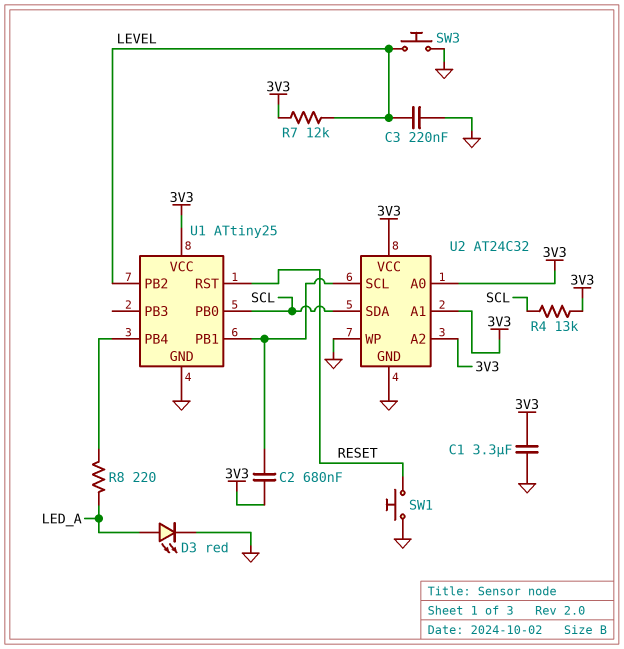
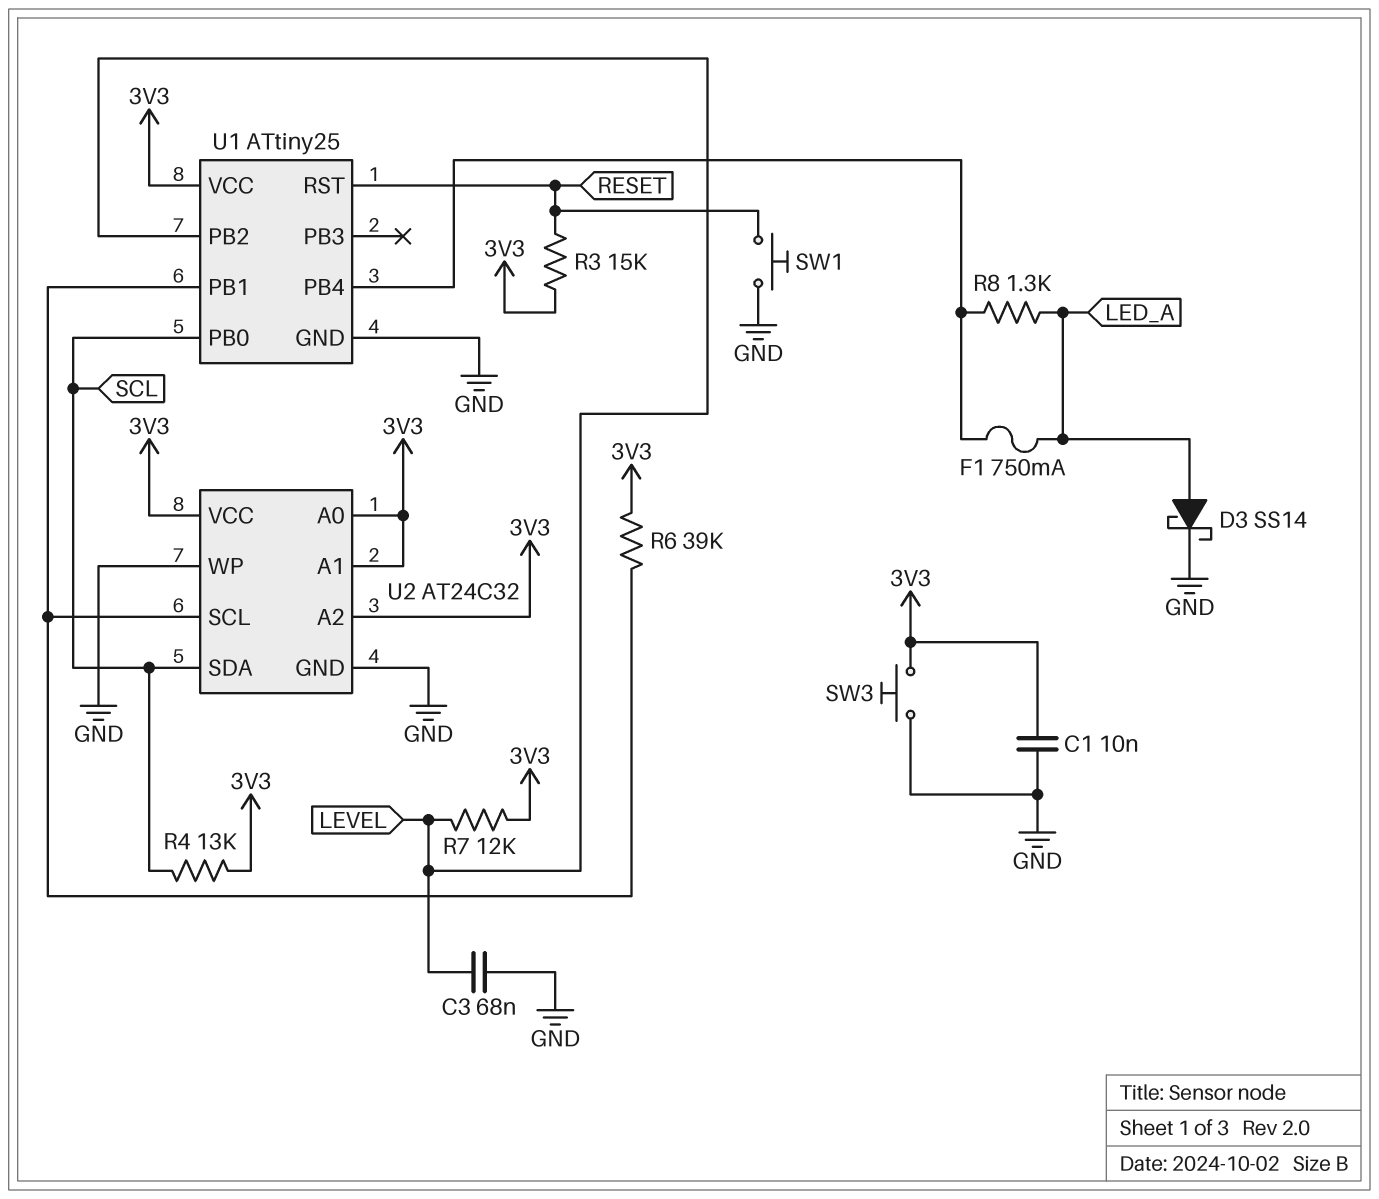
C1: 3.3uF (3V3, GND) -> 10nF (3V3, GND)
C2: 680nF (3V3, U1/PB1) -> none
C3: 220nF (GND, LEVEL) -> 68nF (GND, LEVEL)
D3: LED red (A LED_A, K GND) -> schottky SS14 (A LED_A, K GND)
F1: none -> 750mA (LED_A, U1/PB4)
R3: none -> 15k (3V3, RESET)
R6: none -> 39k (3V3, U1/PB1)
R8: 220 (LED_A, U1/PB4) -> 1.3k (LED_A, U1/PB4)
SW3: button (GND, LEVEL) -> button (3V3, GND)

